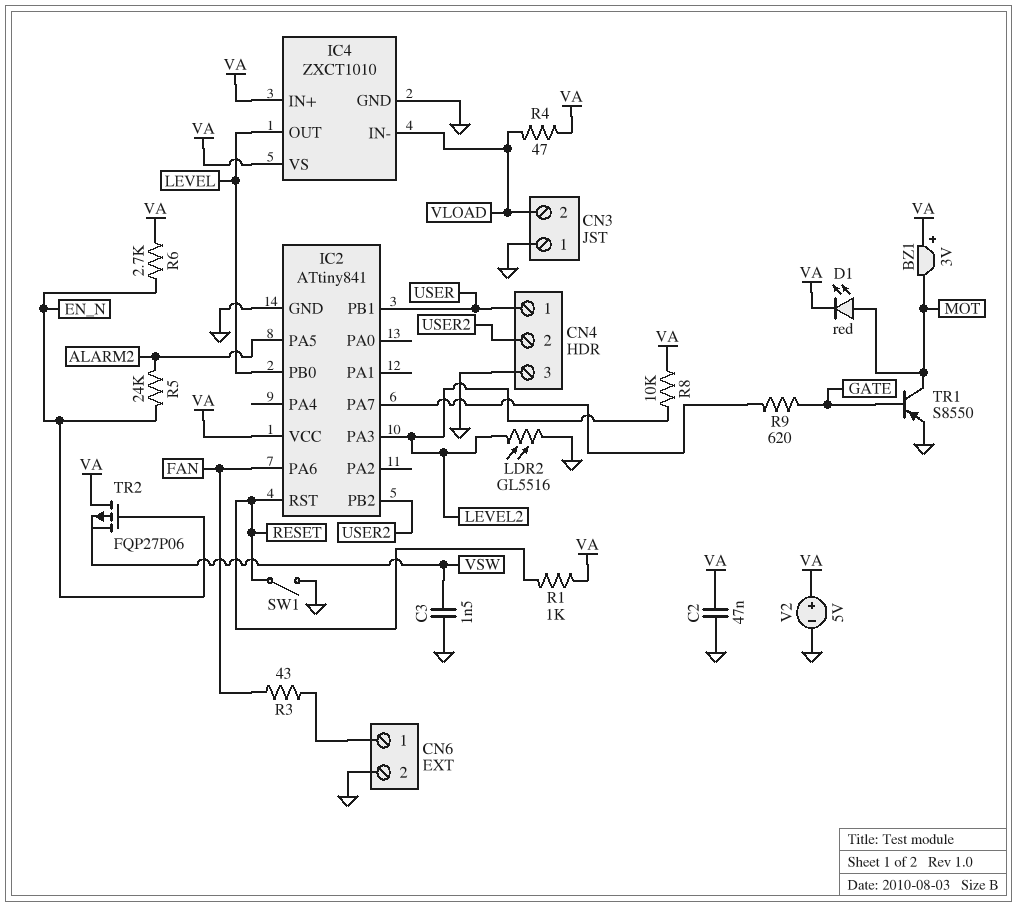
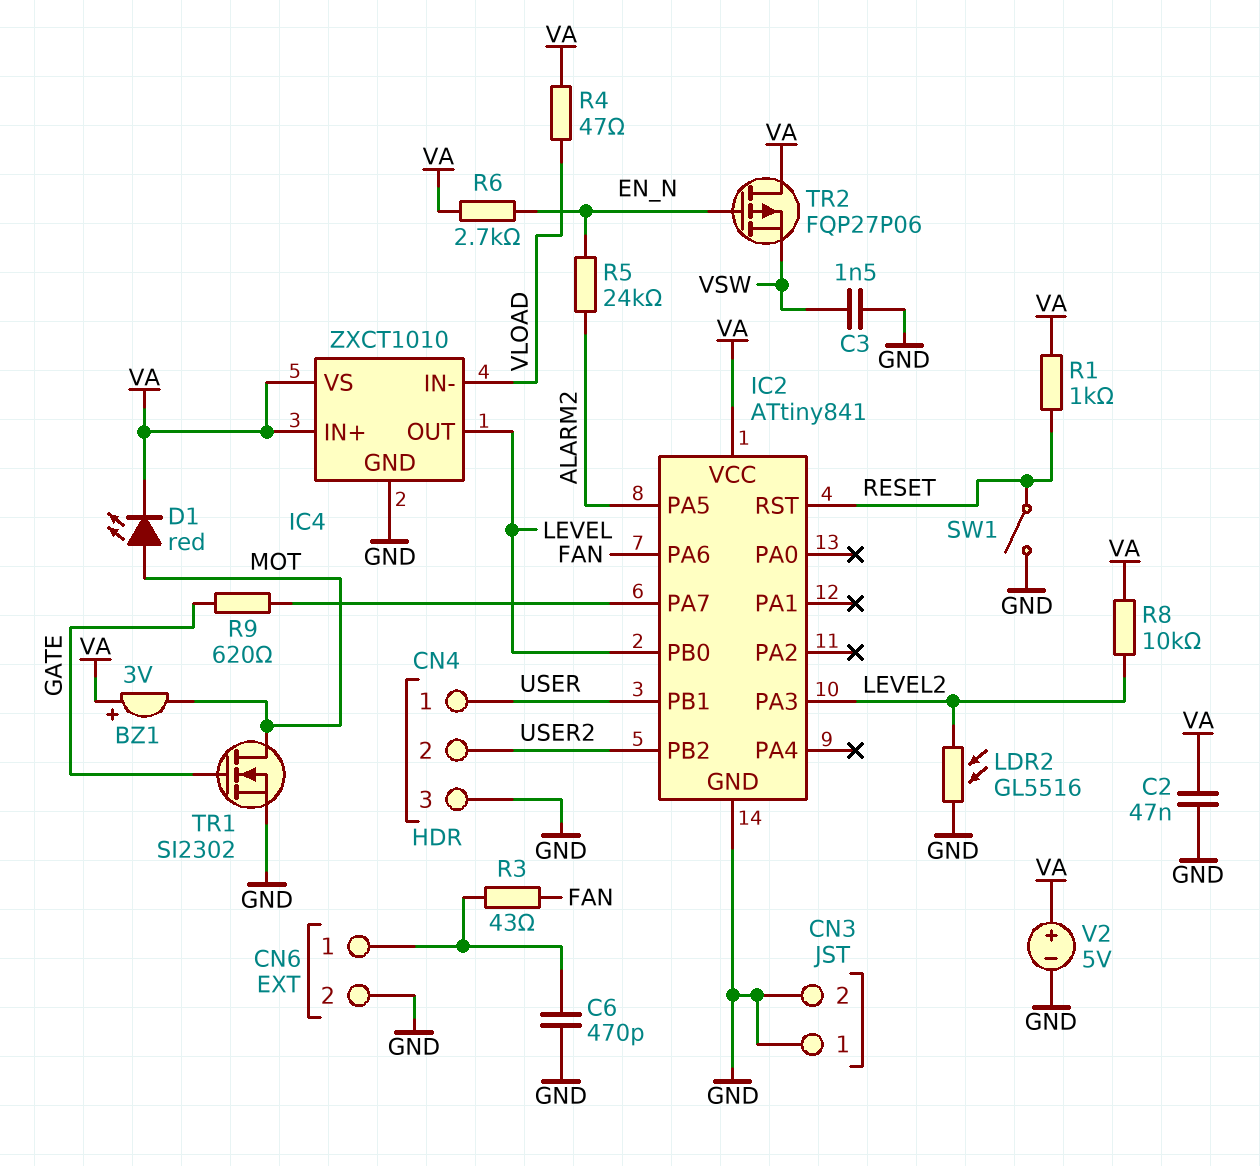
C6: none -> 470pF (CN6/1, GND)
CN3 pin 2: VLOAD -> GND
TR1: PNP S8550 (B GATE, C MOT, E GND) -> NMOS SI2302 (G GATE, D MOT, S GND)

